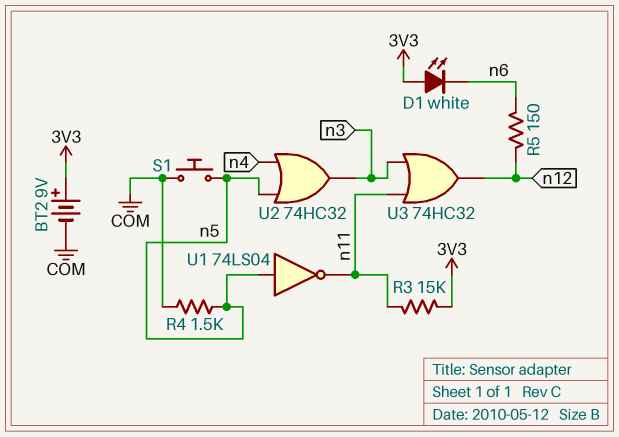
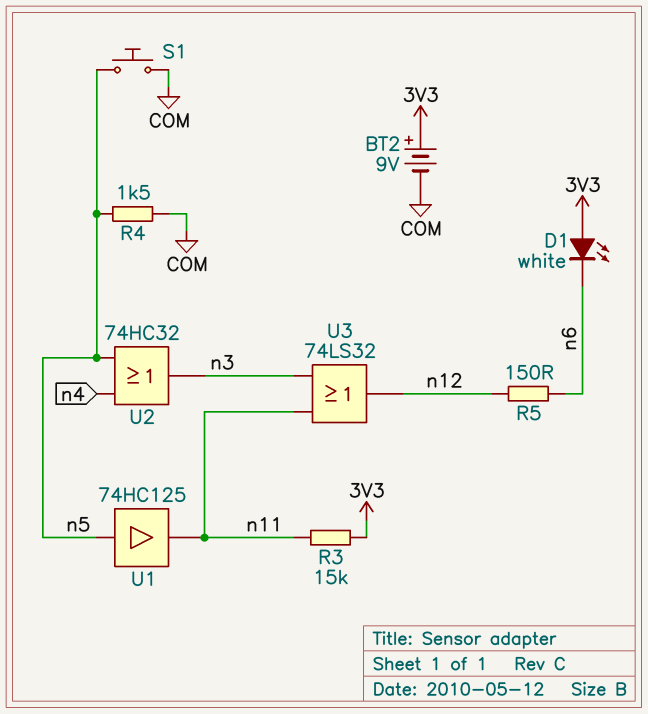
U1: NOT 74LS04 (in n5, out n11) -> buffer 74HC125 (in n5, out n11)
U3: OR 74HC32 (in n3, in n11, out n12) -> OR 74LS32 (in n3, in n11, out n12)

